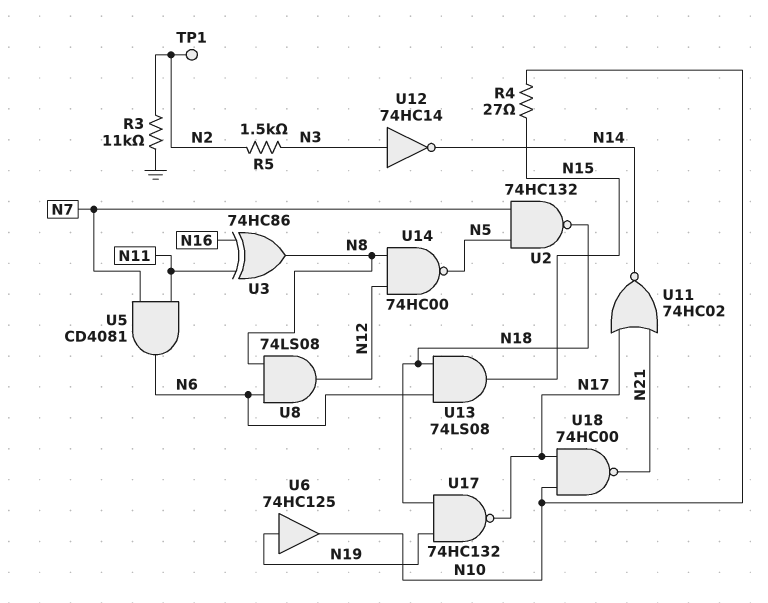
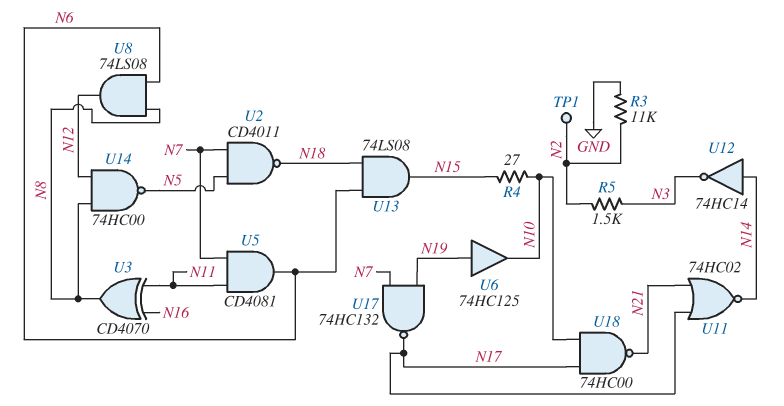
U2: NAND 74HC132 (in N5, in N7, out N18) -> NAND CD4011 (in N5, in N7, out N18)
U3: XOR 74HC86 (in N11, in N16, out N8) -> XOR CD4070 (in N11, in N16, out N8)
U12: NOT 74HC14 (in N3, out N14) -> NOT 74HC14 (in N14, out N3)
U17: NAND 74HC132 (in N18, in N19, out N17) -> NAND 74HC132 (in N7, in N19, out N17)

